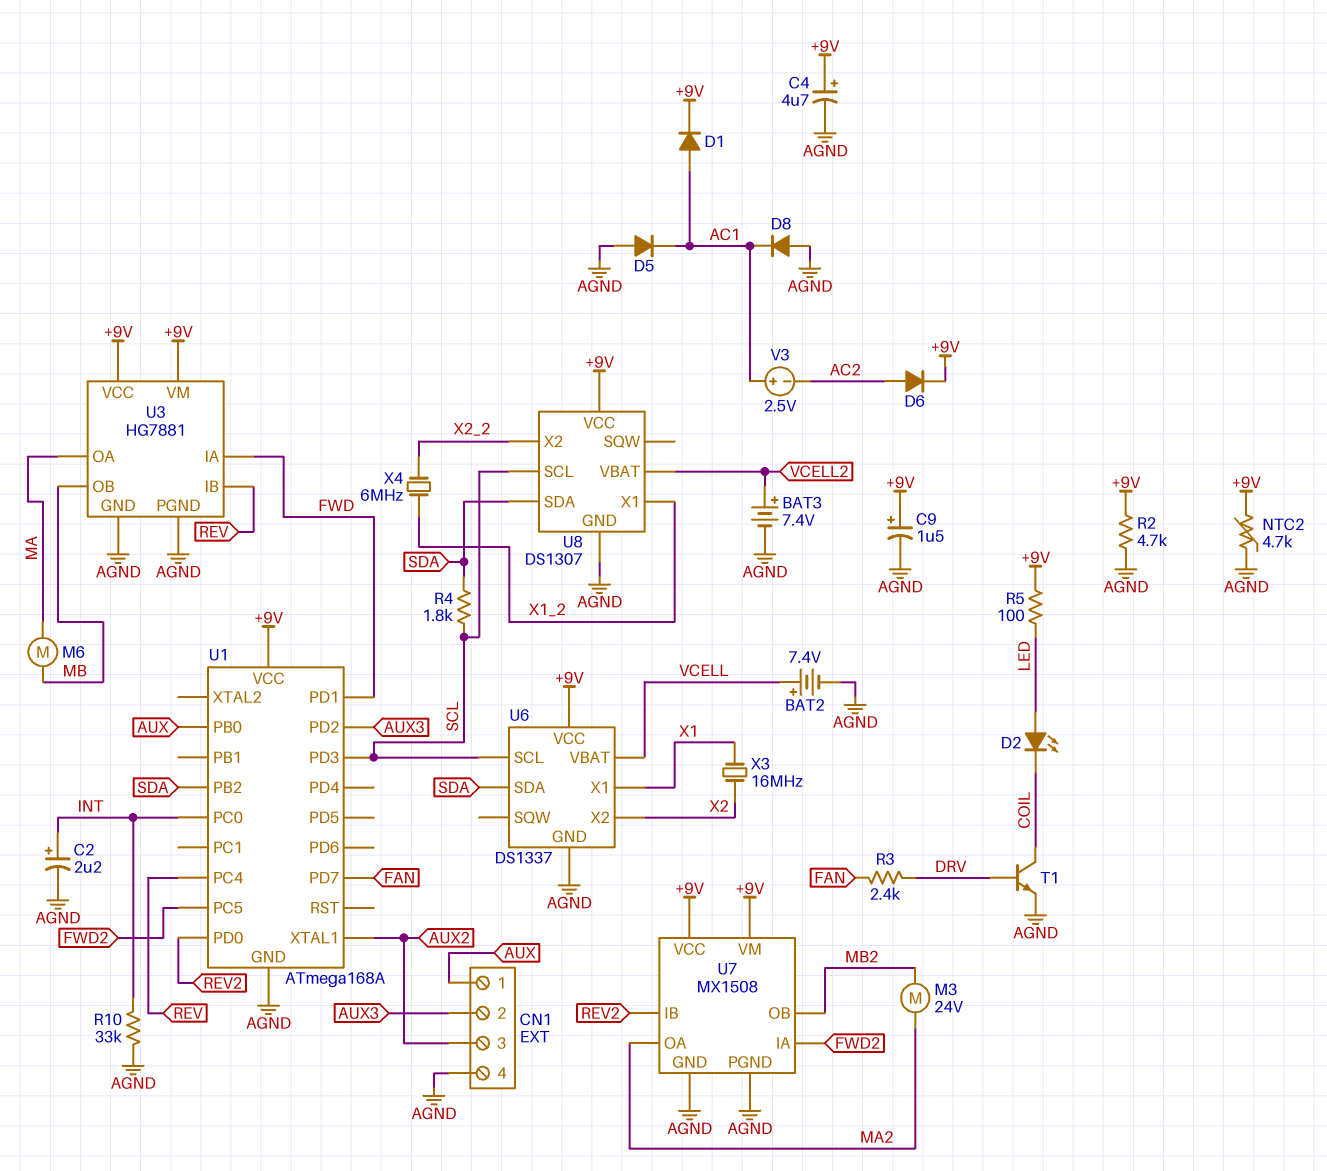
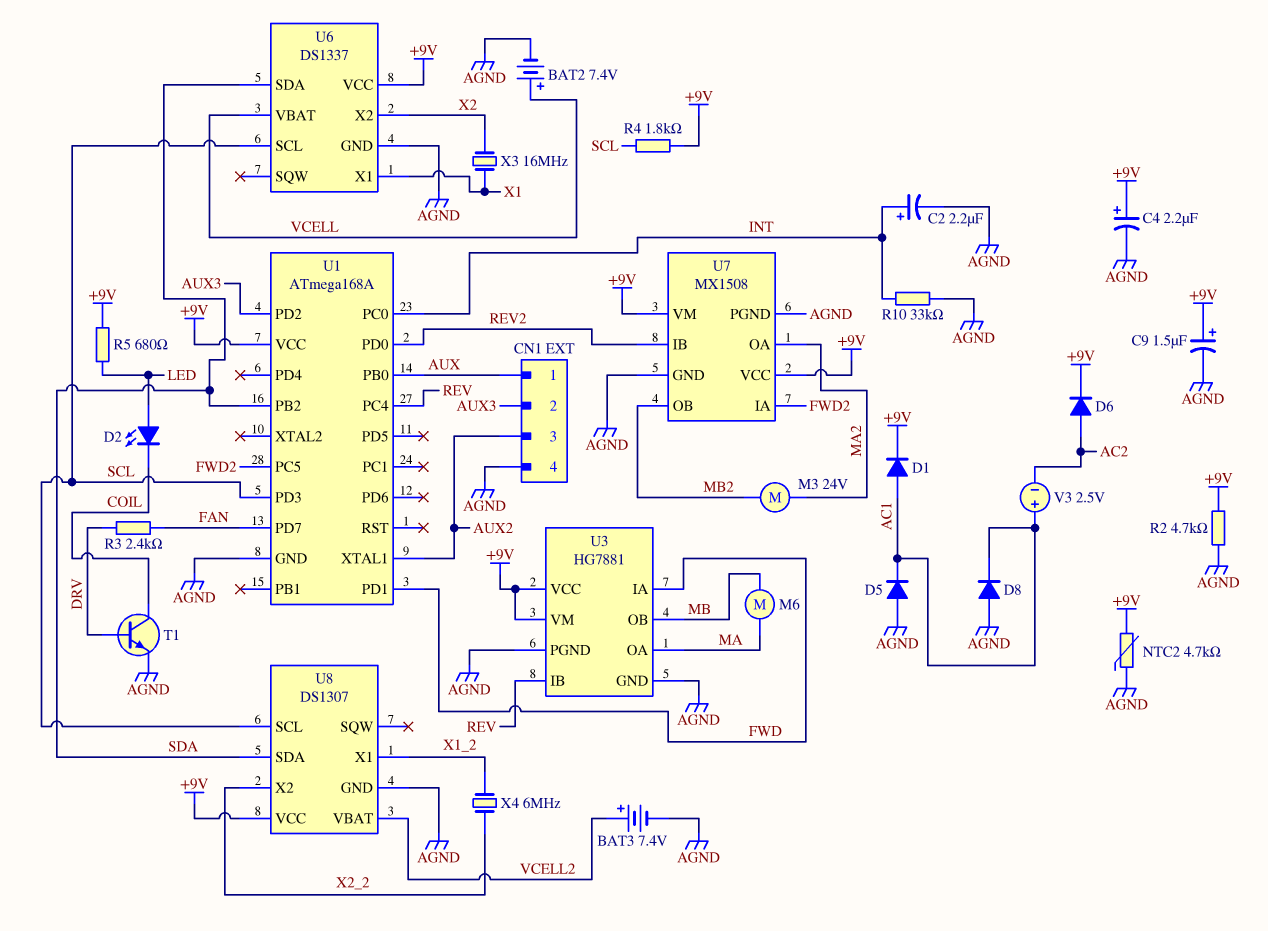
C4: 4.7uF (plus +9V, minus AGND) -> 2.2uF (plus +9V, minus AGND)
R4: 1.8k (SCL, SDA) -> 1.8k (+9V, SCL)
R5: 100 (+9V, LED) -> 680 (+9V, LED)

